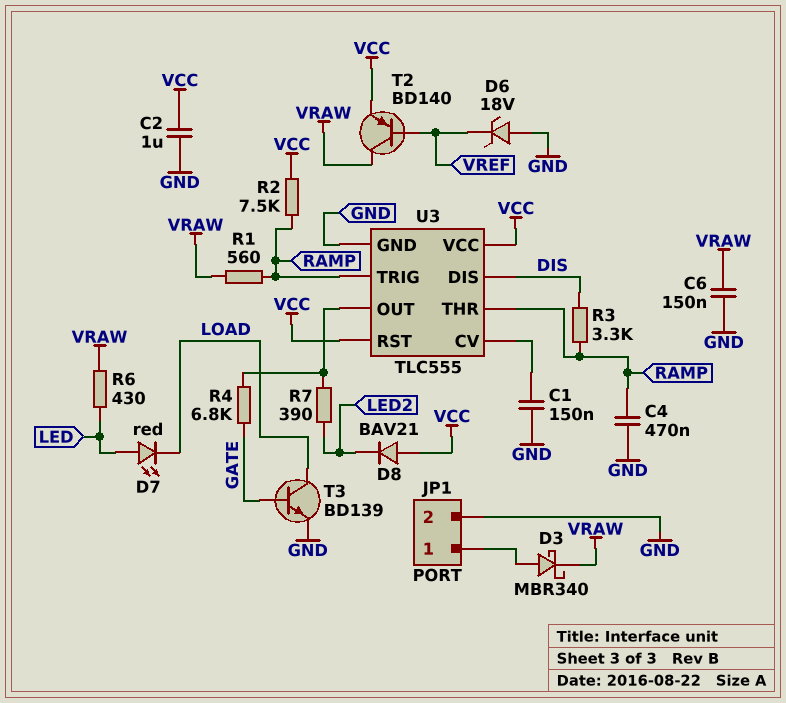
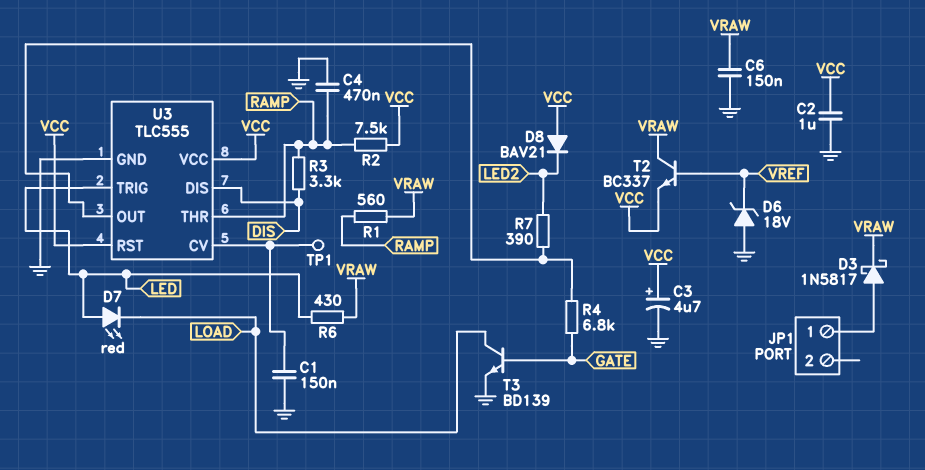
C3: none -> 4.7uF (plus VCC, minus GND)
D3: schottky MBR340 (A JP1/1, K VRAW) -> schottky 1N5817 (A JP1/1, K VRAW)
JP1 pin 2: GND -> none
T2: PNP BD140 (B VREF, C VRAW, E VCC) -> NPN BC337 (B VREF, C VRAW, E VCC)
TP1: none -> test point (U3/CV)
U3 pin TRIG: RAMP -> LED

